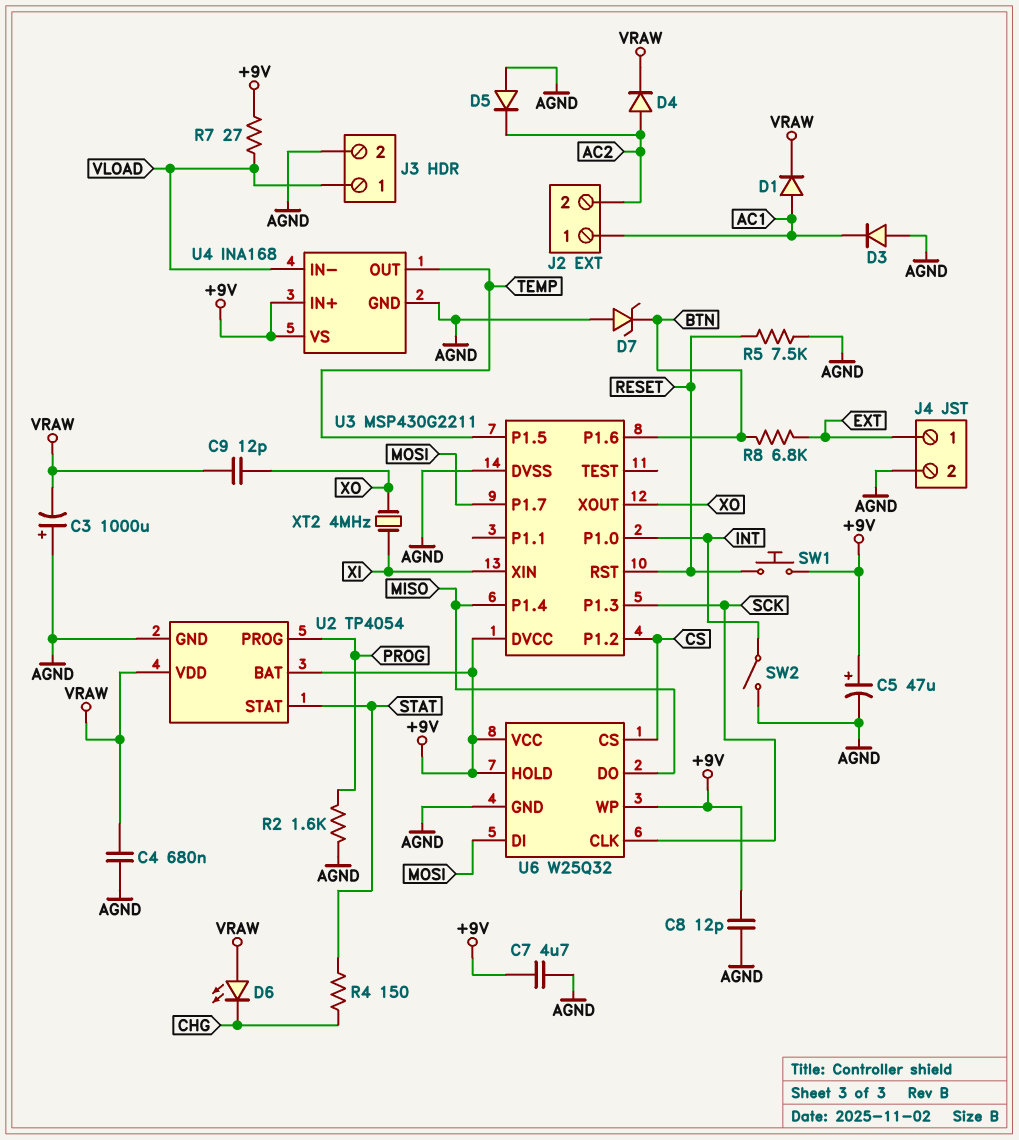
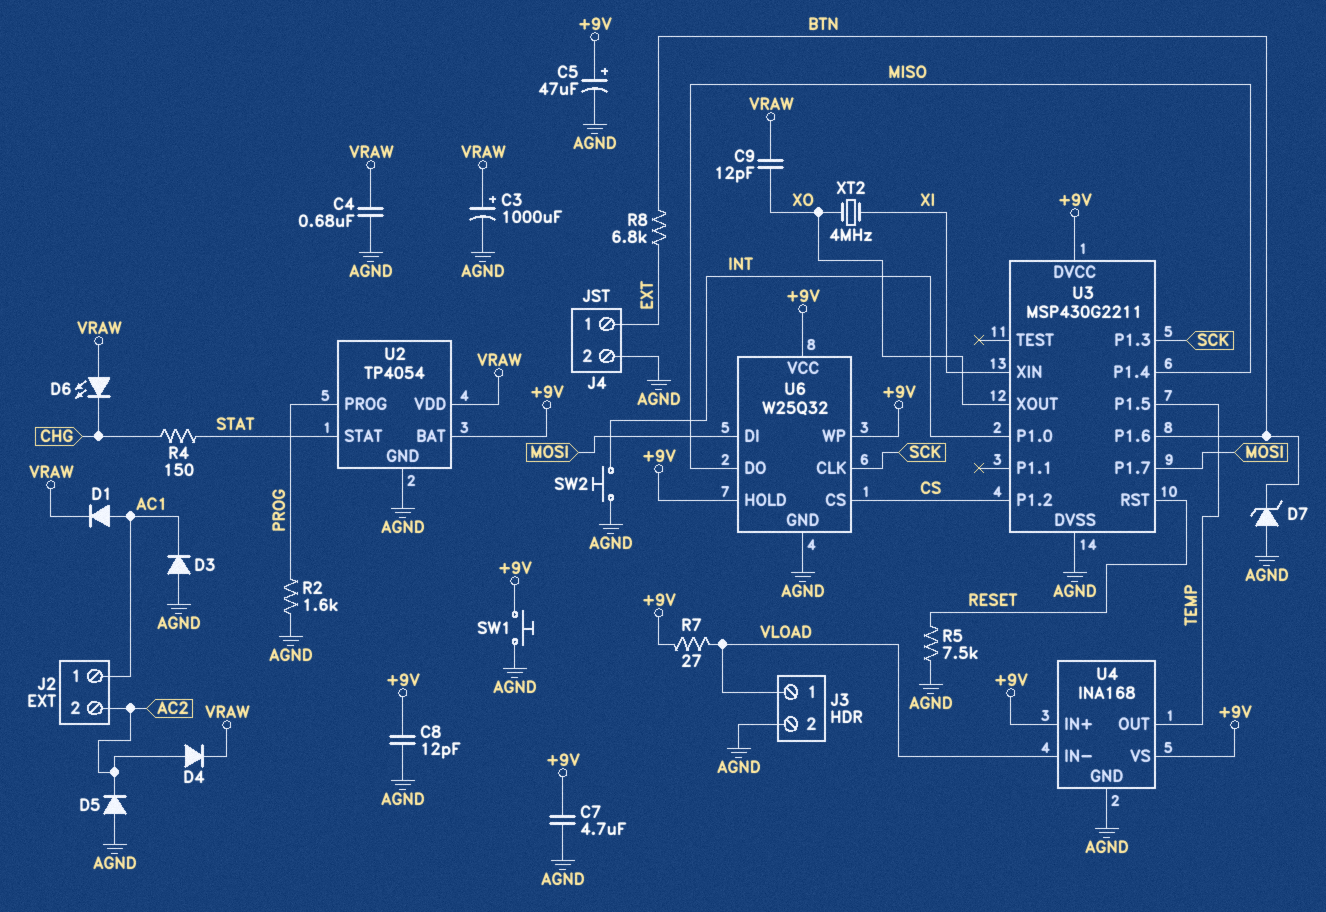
C3: 1000uF (plus AGND, minus VRAW) -> 1000uF (plus VRAW, minus AGND)
SW1: button (+9V, RESET) -> button (+9V, AGND)
SW2: switch (AGND, INT) -> button (AGND, INT)

